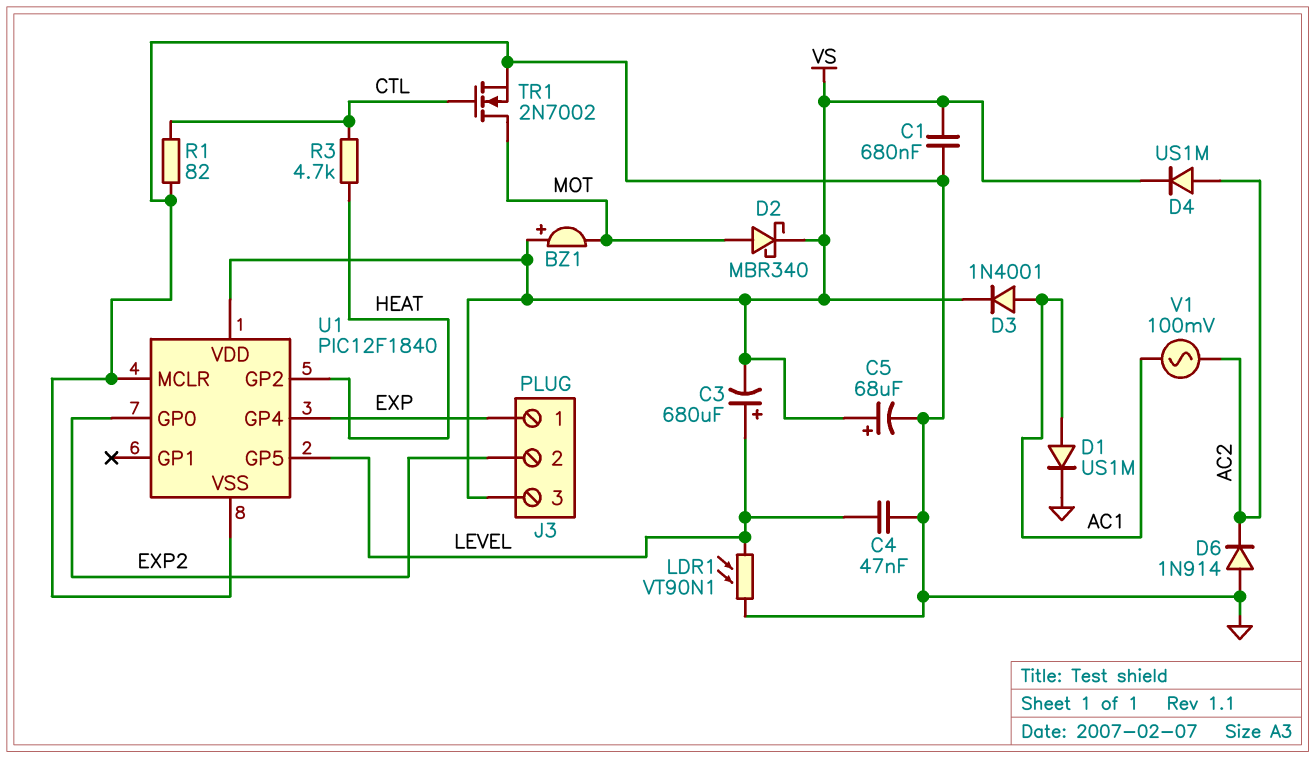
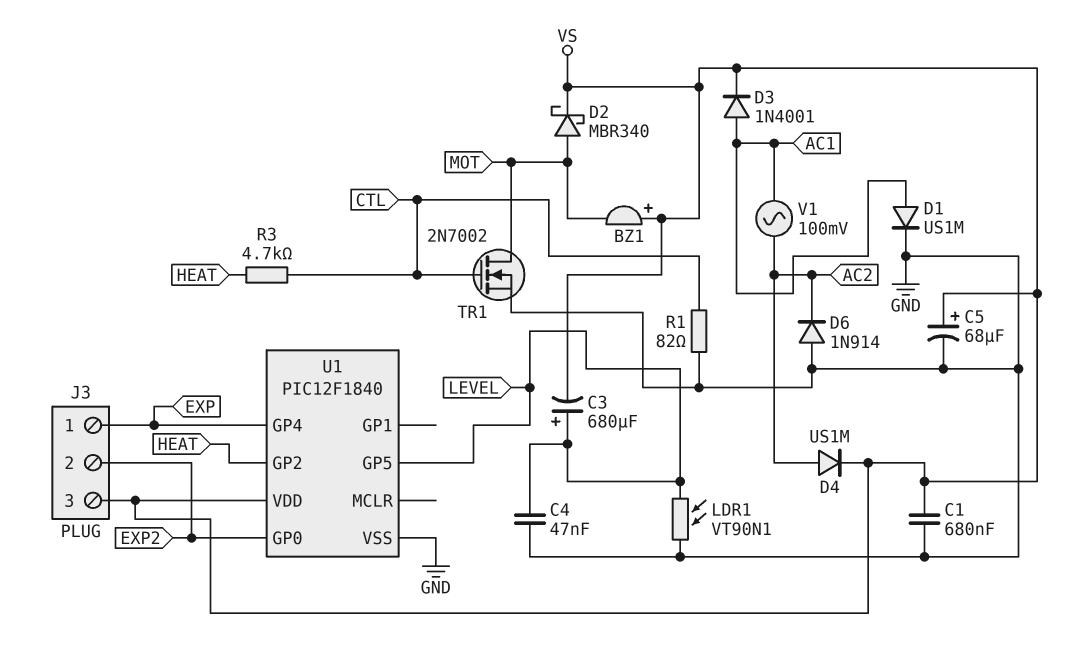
U1 pin MCLR: GND -> none

